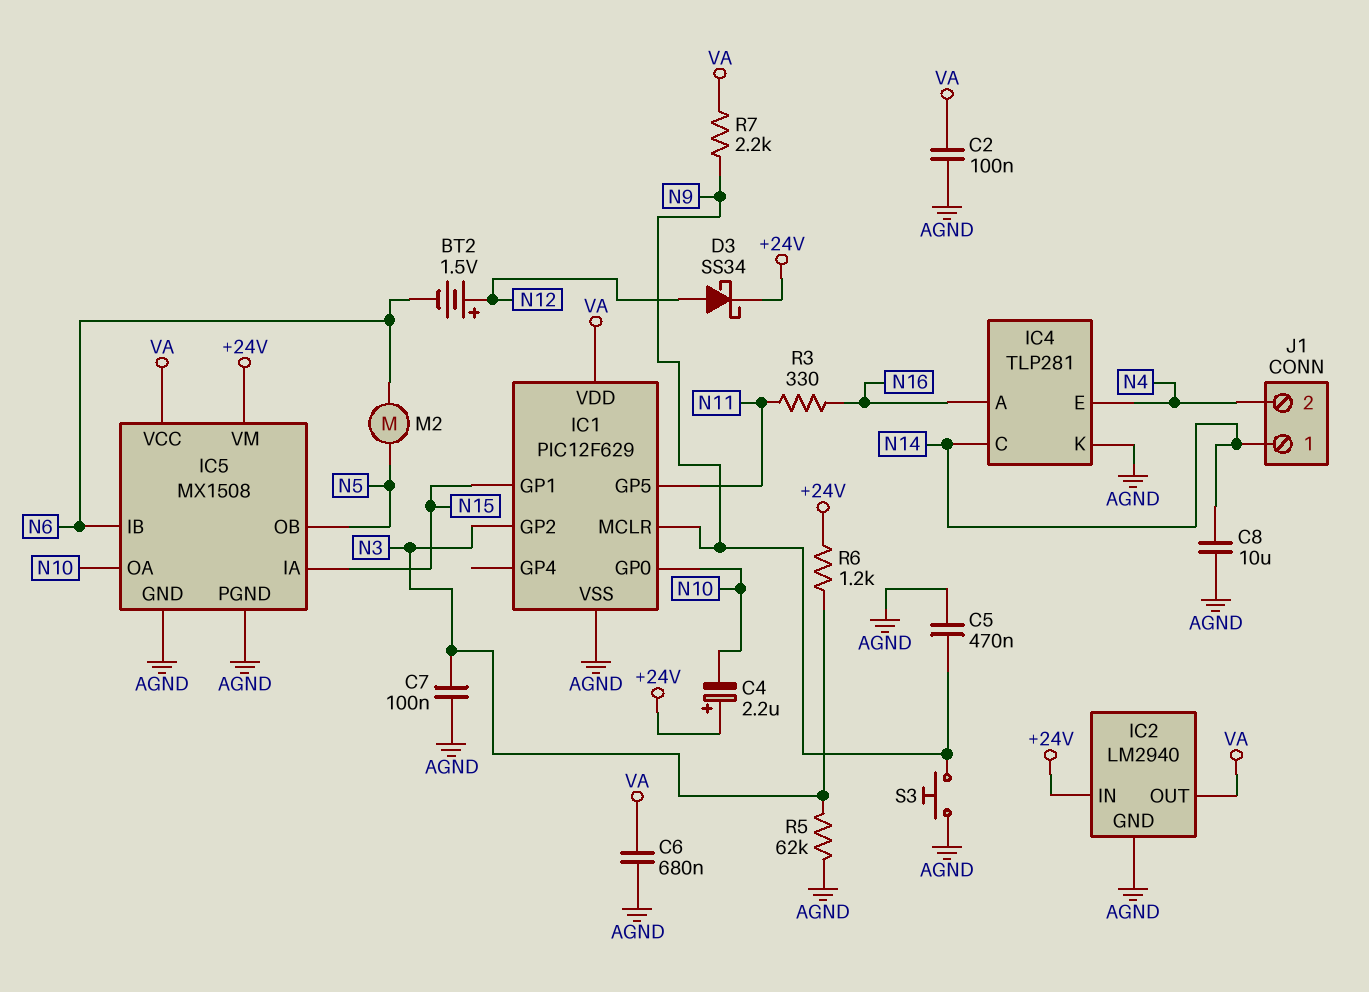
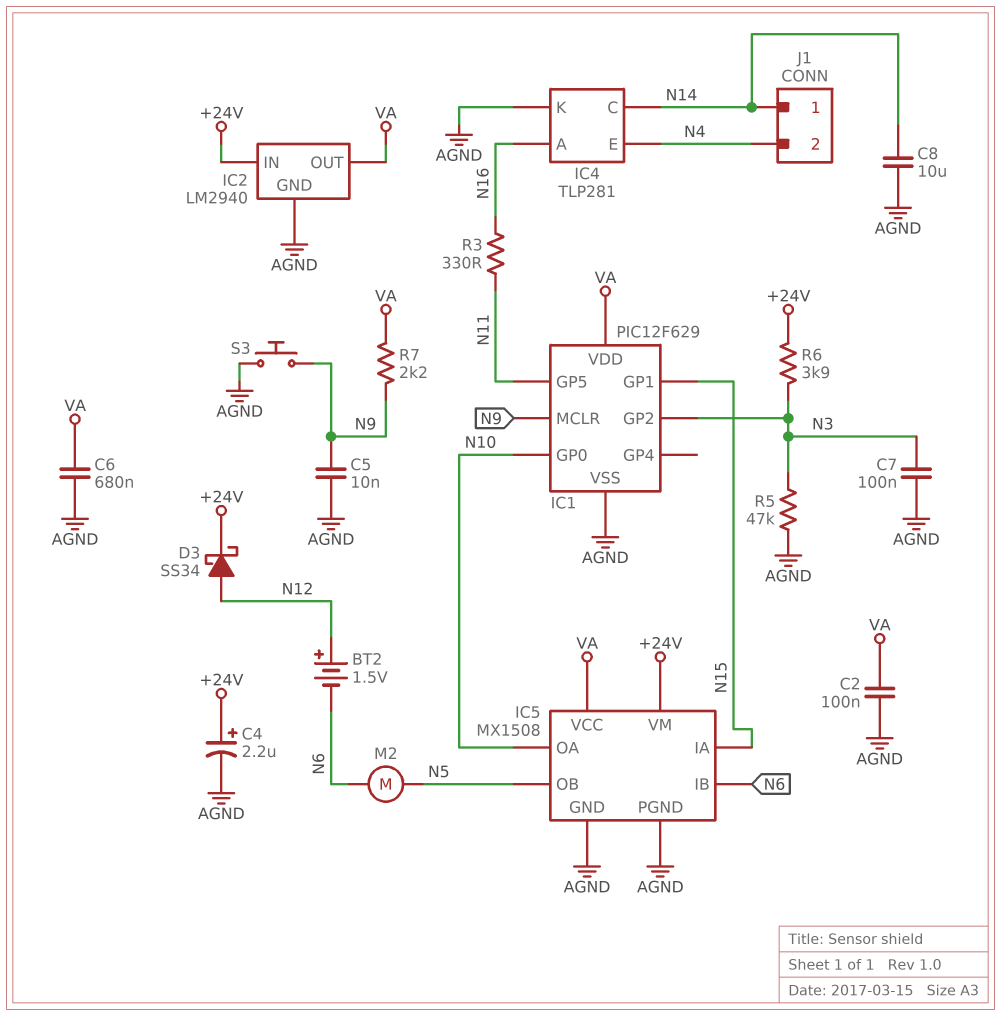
C4: 2.2uF (plus +24V, minus N10) -> 2.2uF (plus +24V, minus AGND)
C5: 470nF (AGND, N9) -> 10nF (AGND, N9)
R5: 62k (AGND, N3) -> 47k (AGND, N3)
R6: 1.2k (+24V, N3) -> 3.9k (+24V, N3)

